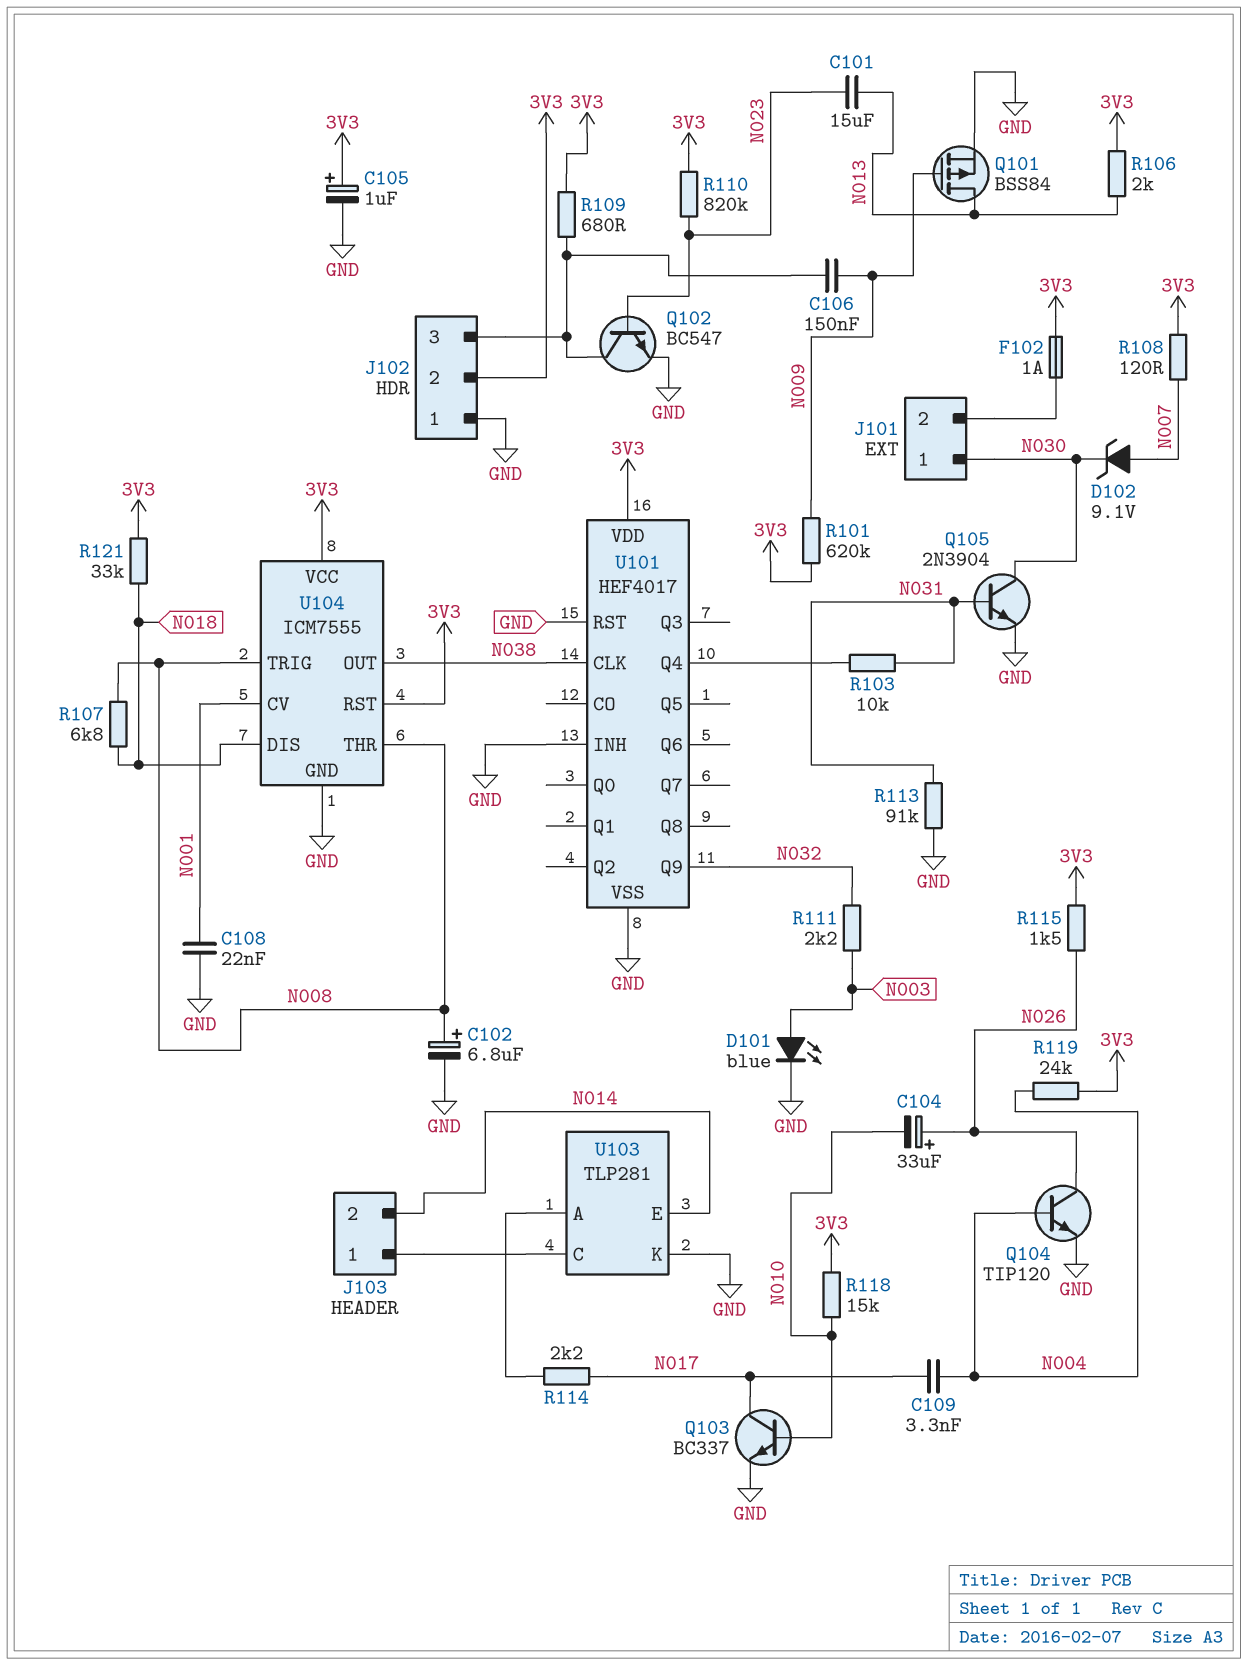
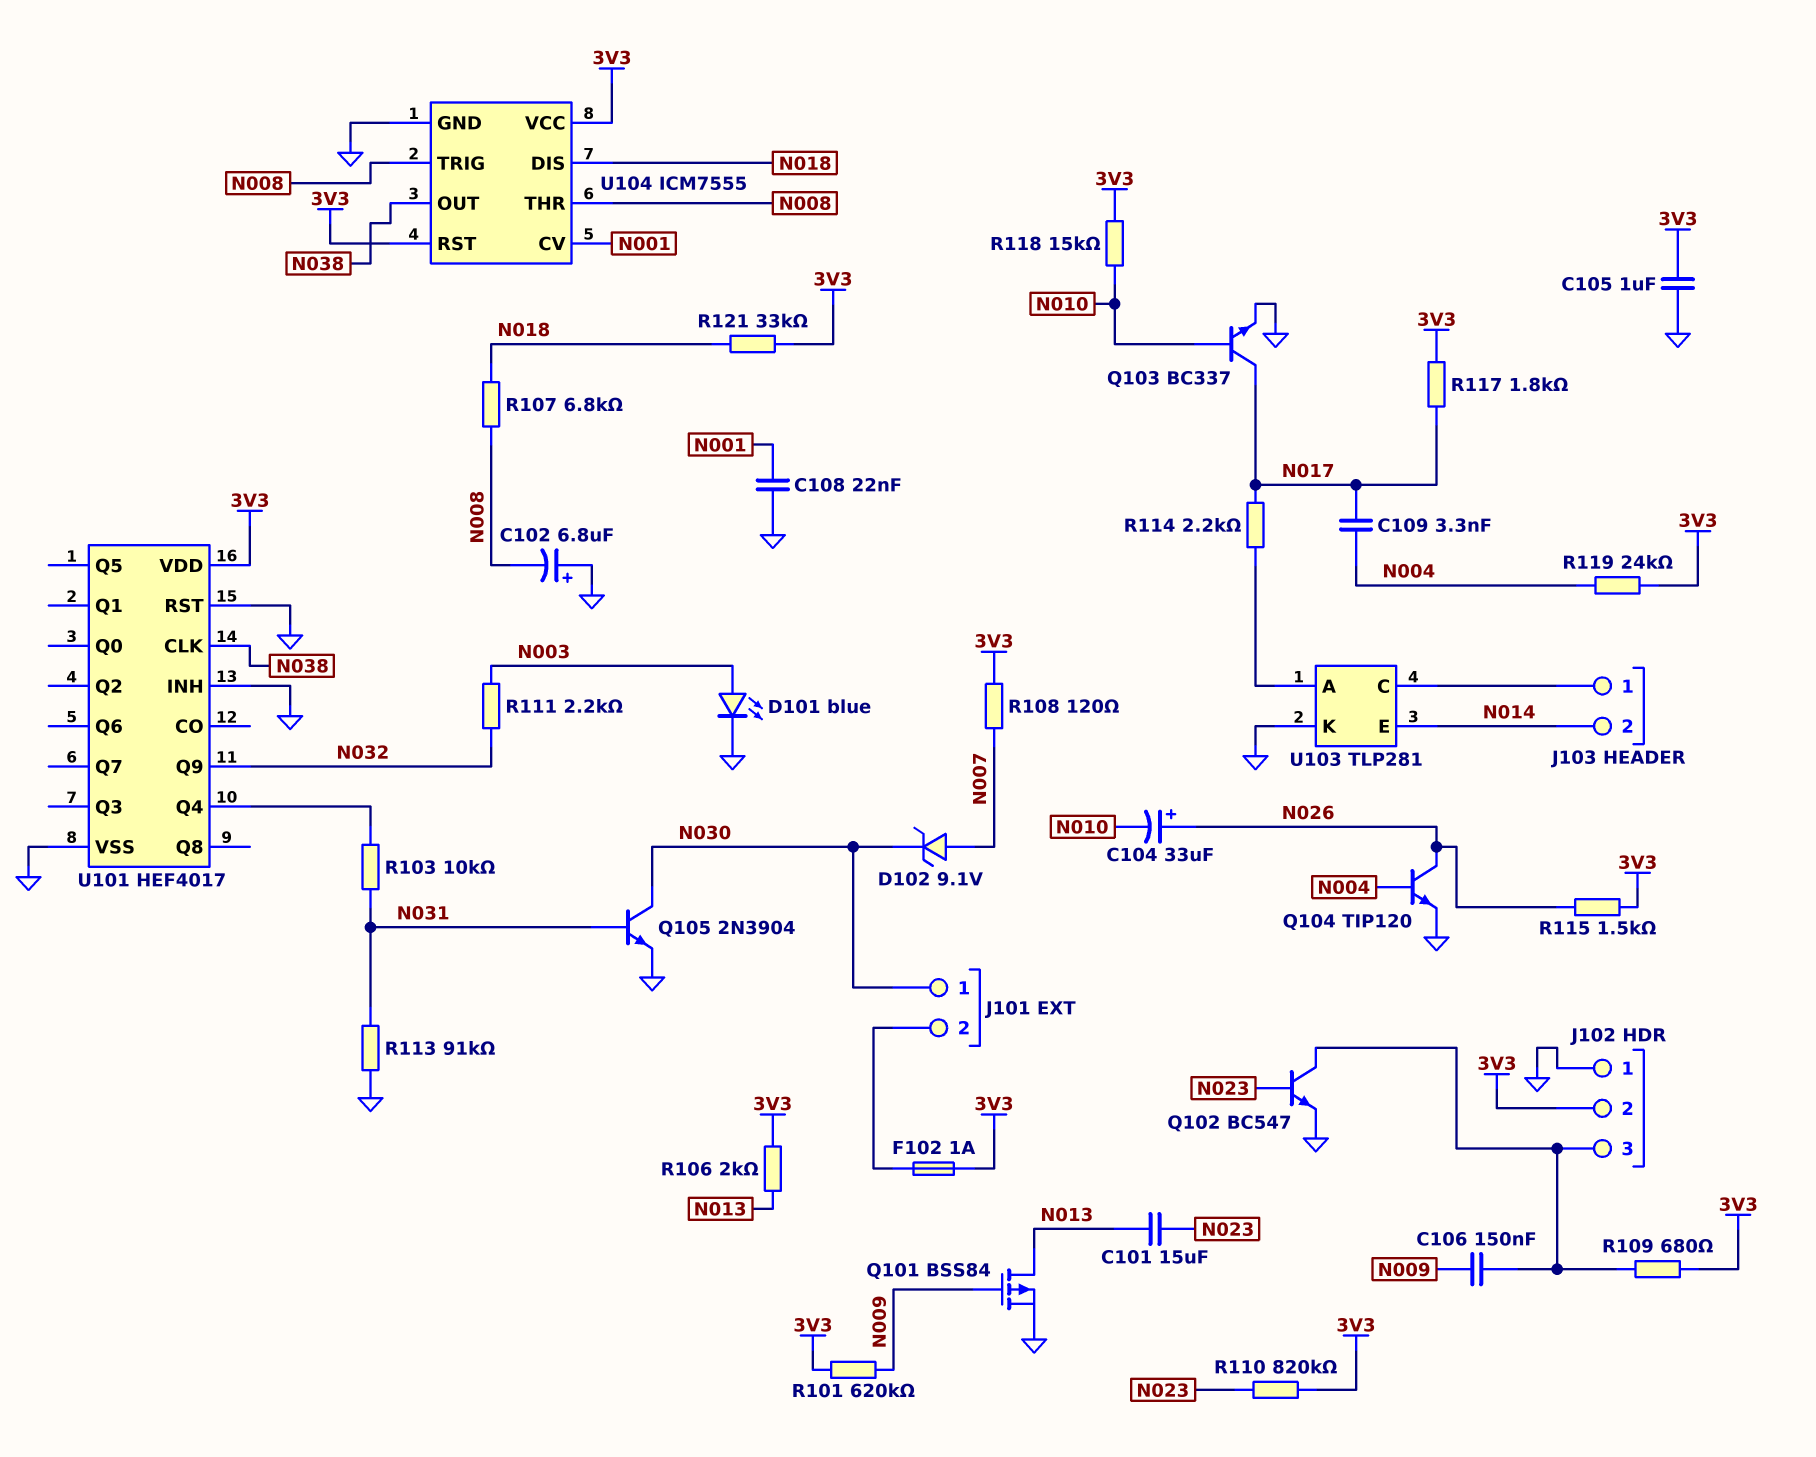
C102: 6.8uF (plus N008, minus GND) -> 6.8uF (plus GND, minus N008)
C105: 1uF (plus 3V3, minus GND) -> 1uF (3V3, GND)
R117: none -> 1.8k (3V3, N017)

